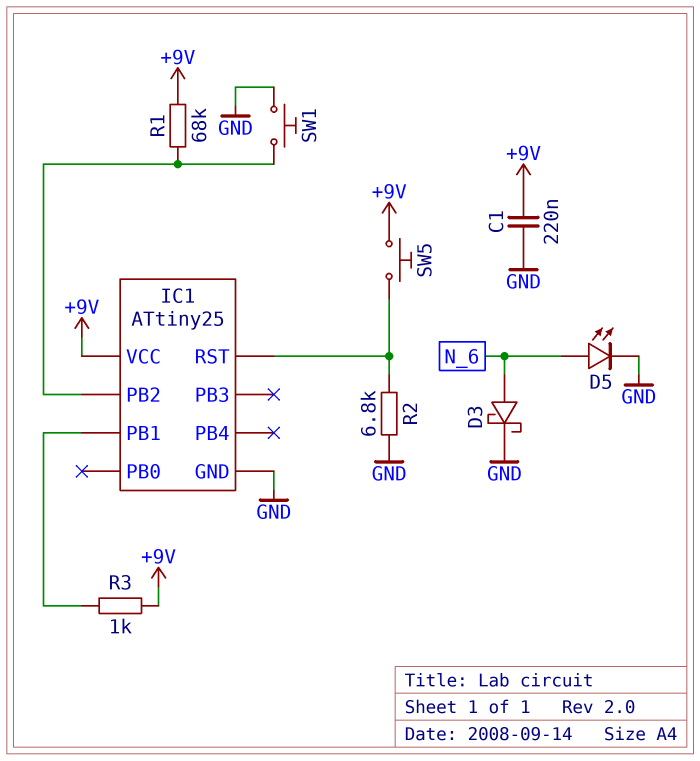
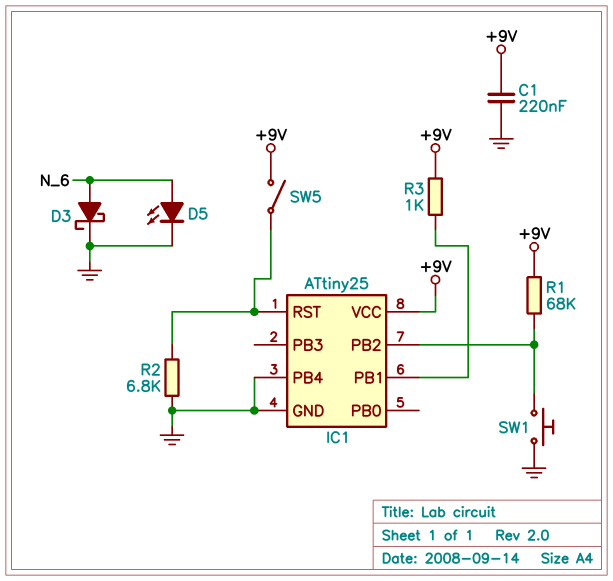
IC1 pin PB4: none -> GND
SW5: button (+9V, IC1/RST) -> switch (+9V, IC1/RST)

